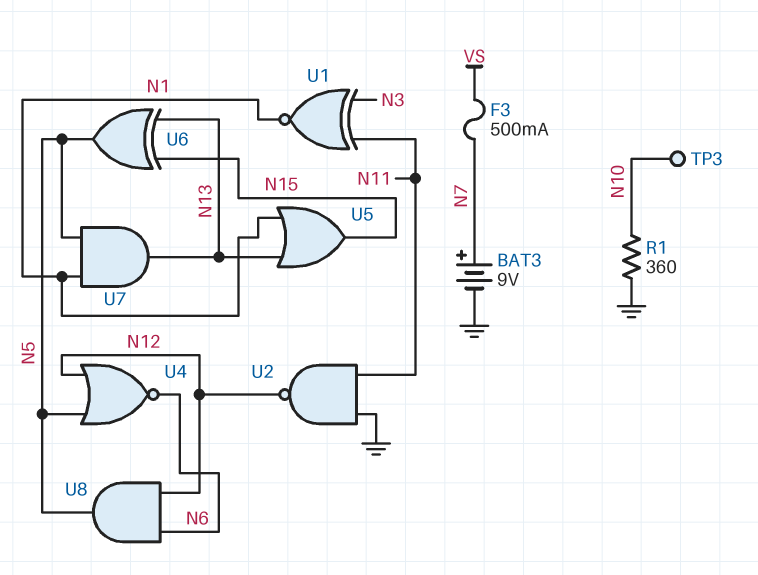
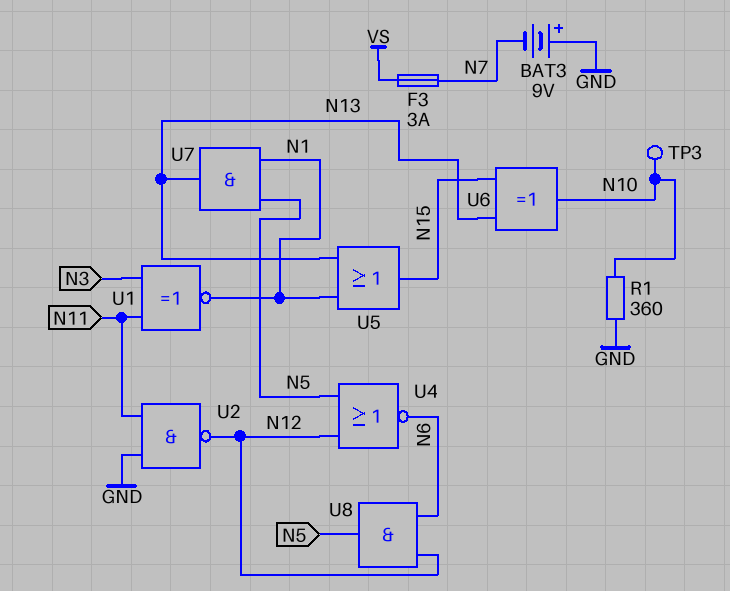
BAT3: 9V (plus N7, minus GND) -> 9V (plus GND, minus N7)
F3: 500mA (N7, VS) -> 3A (N7, VS)
U6: XOR (in N13, in N15, out N5) -> XOR (in N13, in N15, out N10)

